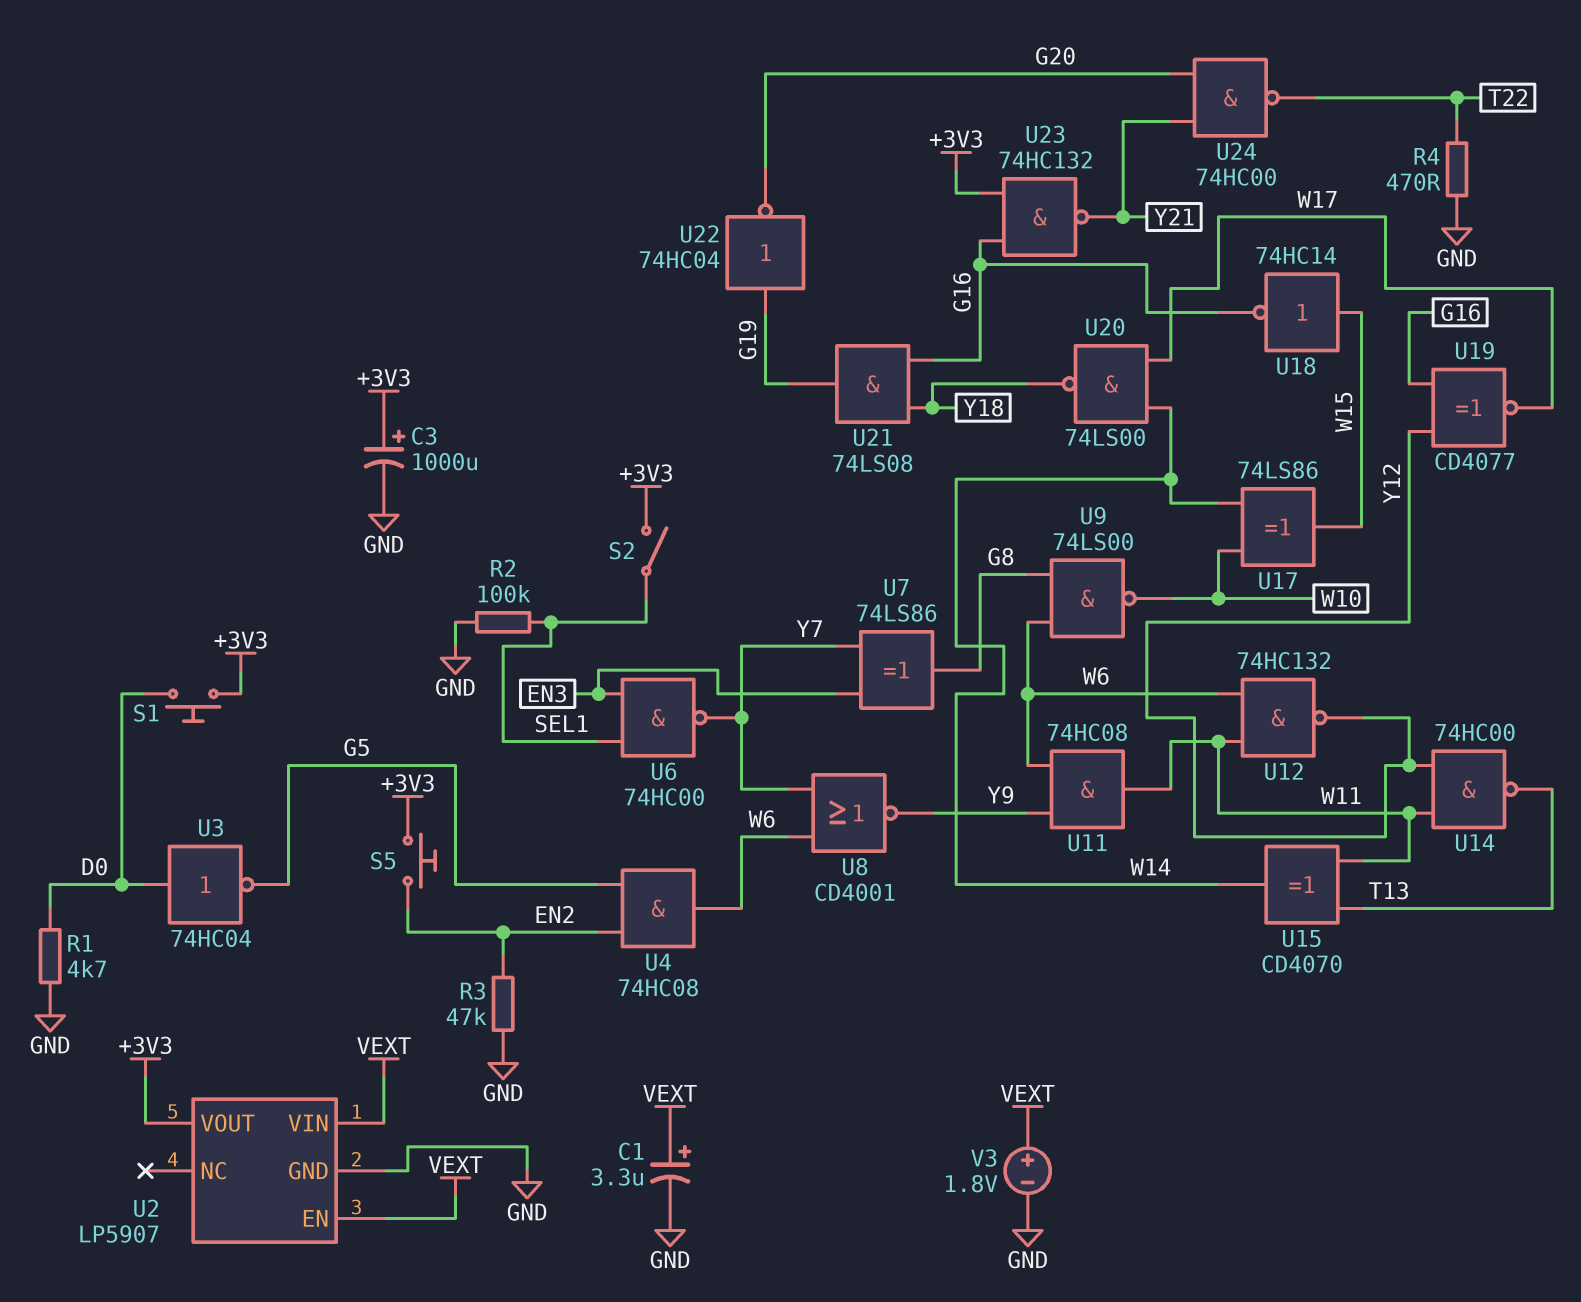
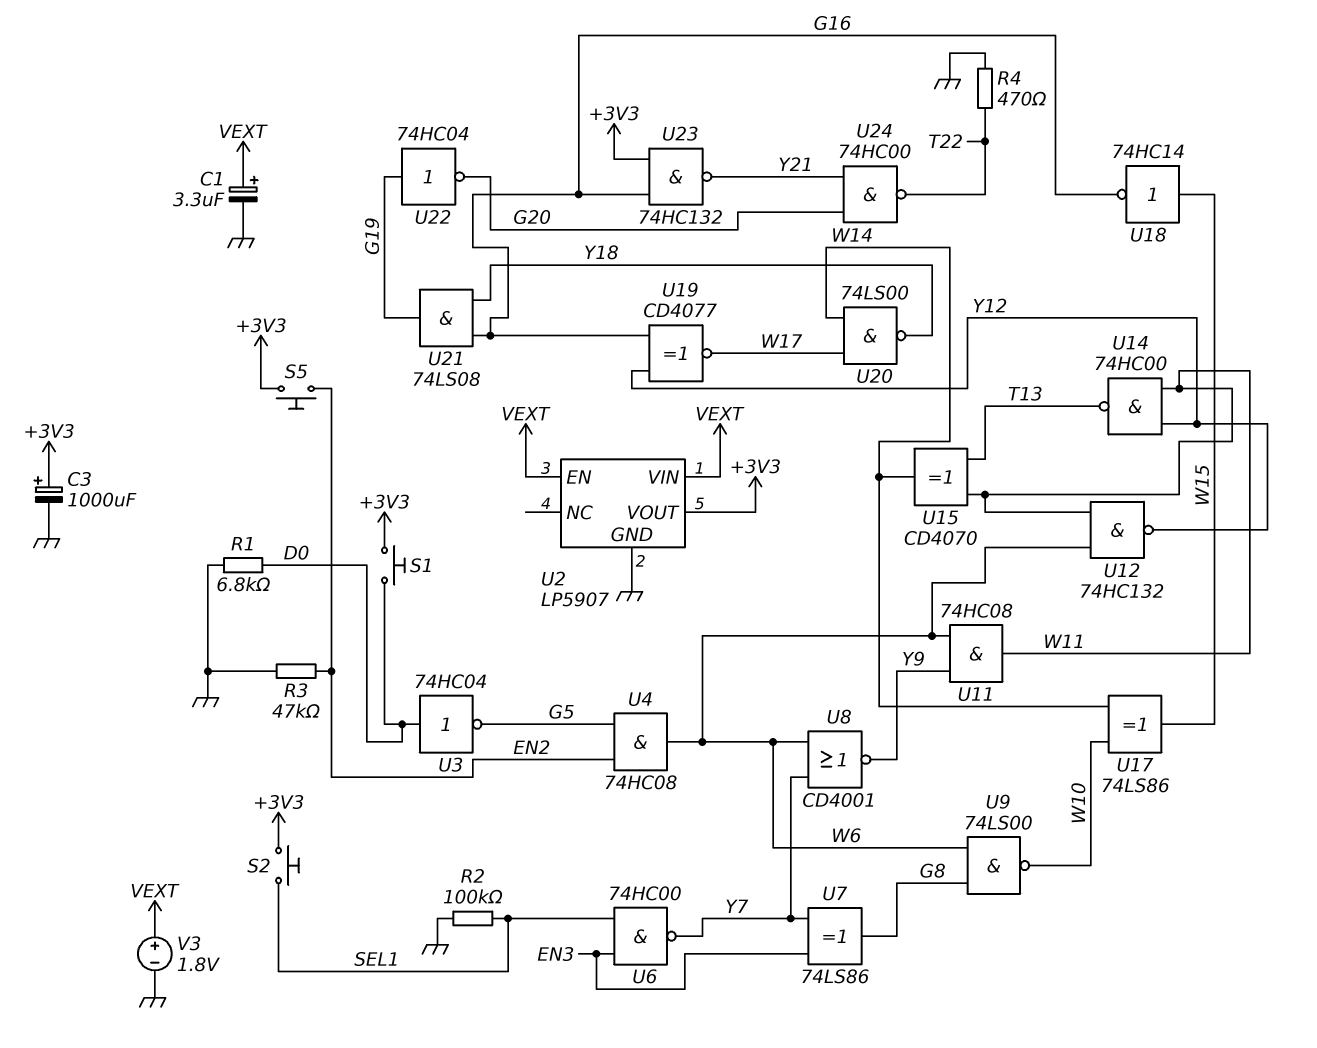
R1: 4.7k (D0, GND) -> 6.8k (D0, GND)
S2: switch (+3V3, SEL1) -> button (+3V3, SEL1)

